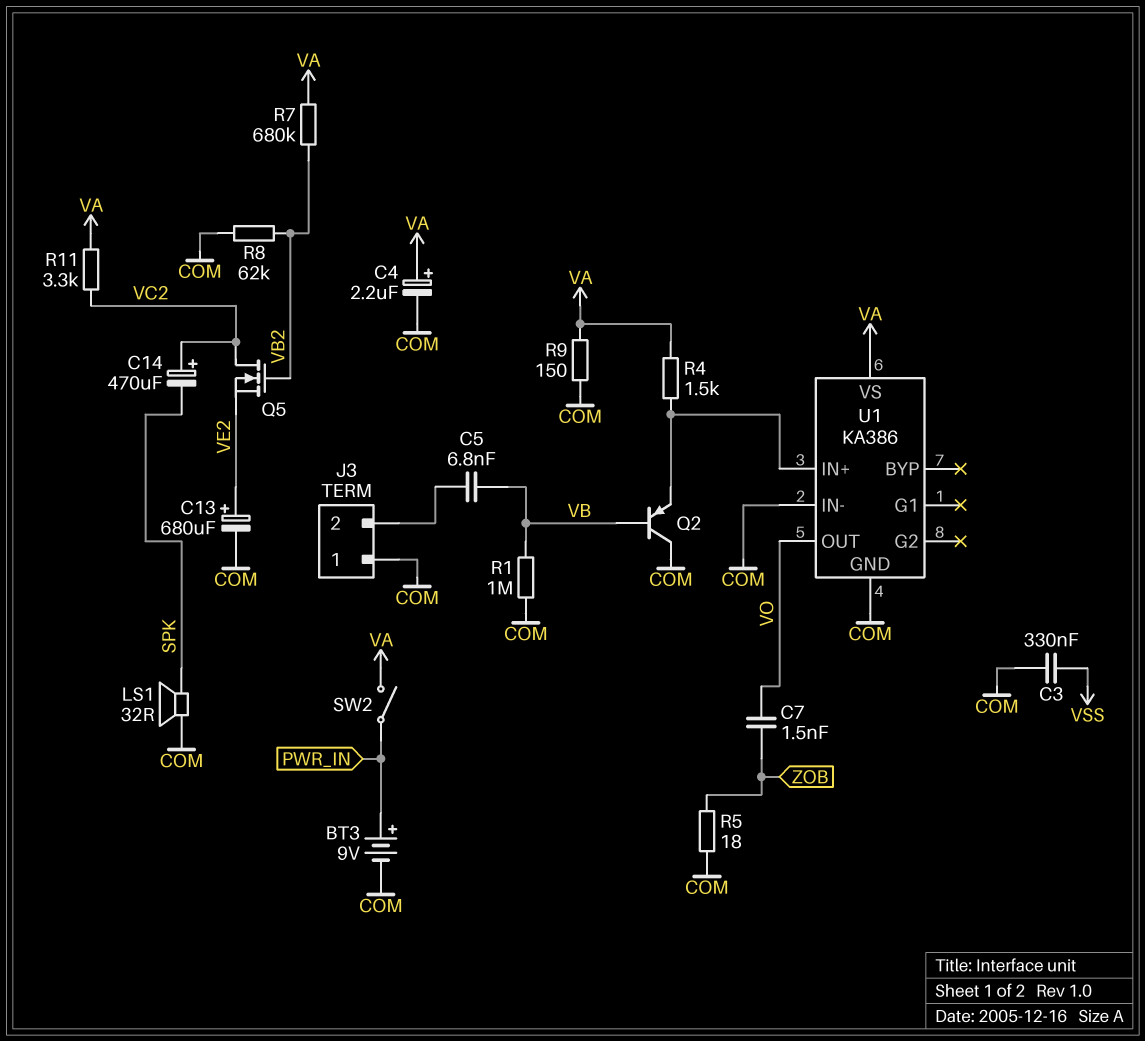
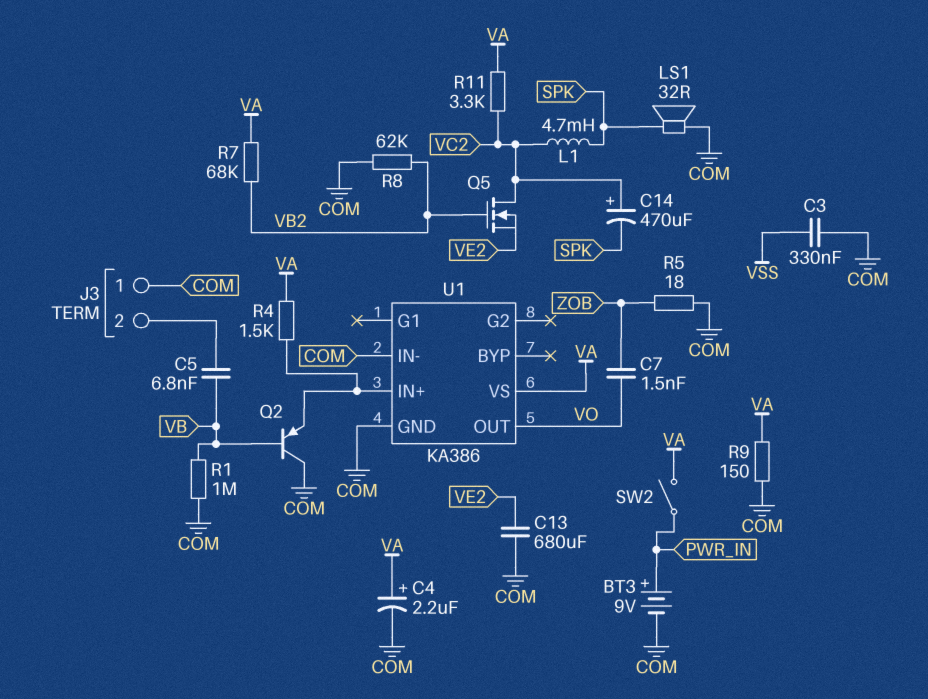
C13: 680uF (plus VE2, minus COM) -> 680uF (COM, VE2)
L1: none -> 4.7mH (SPK, VC2)
R7: 680k (VA, VB2) -> 68k (VA, VB2)

